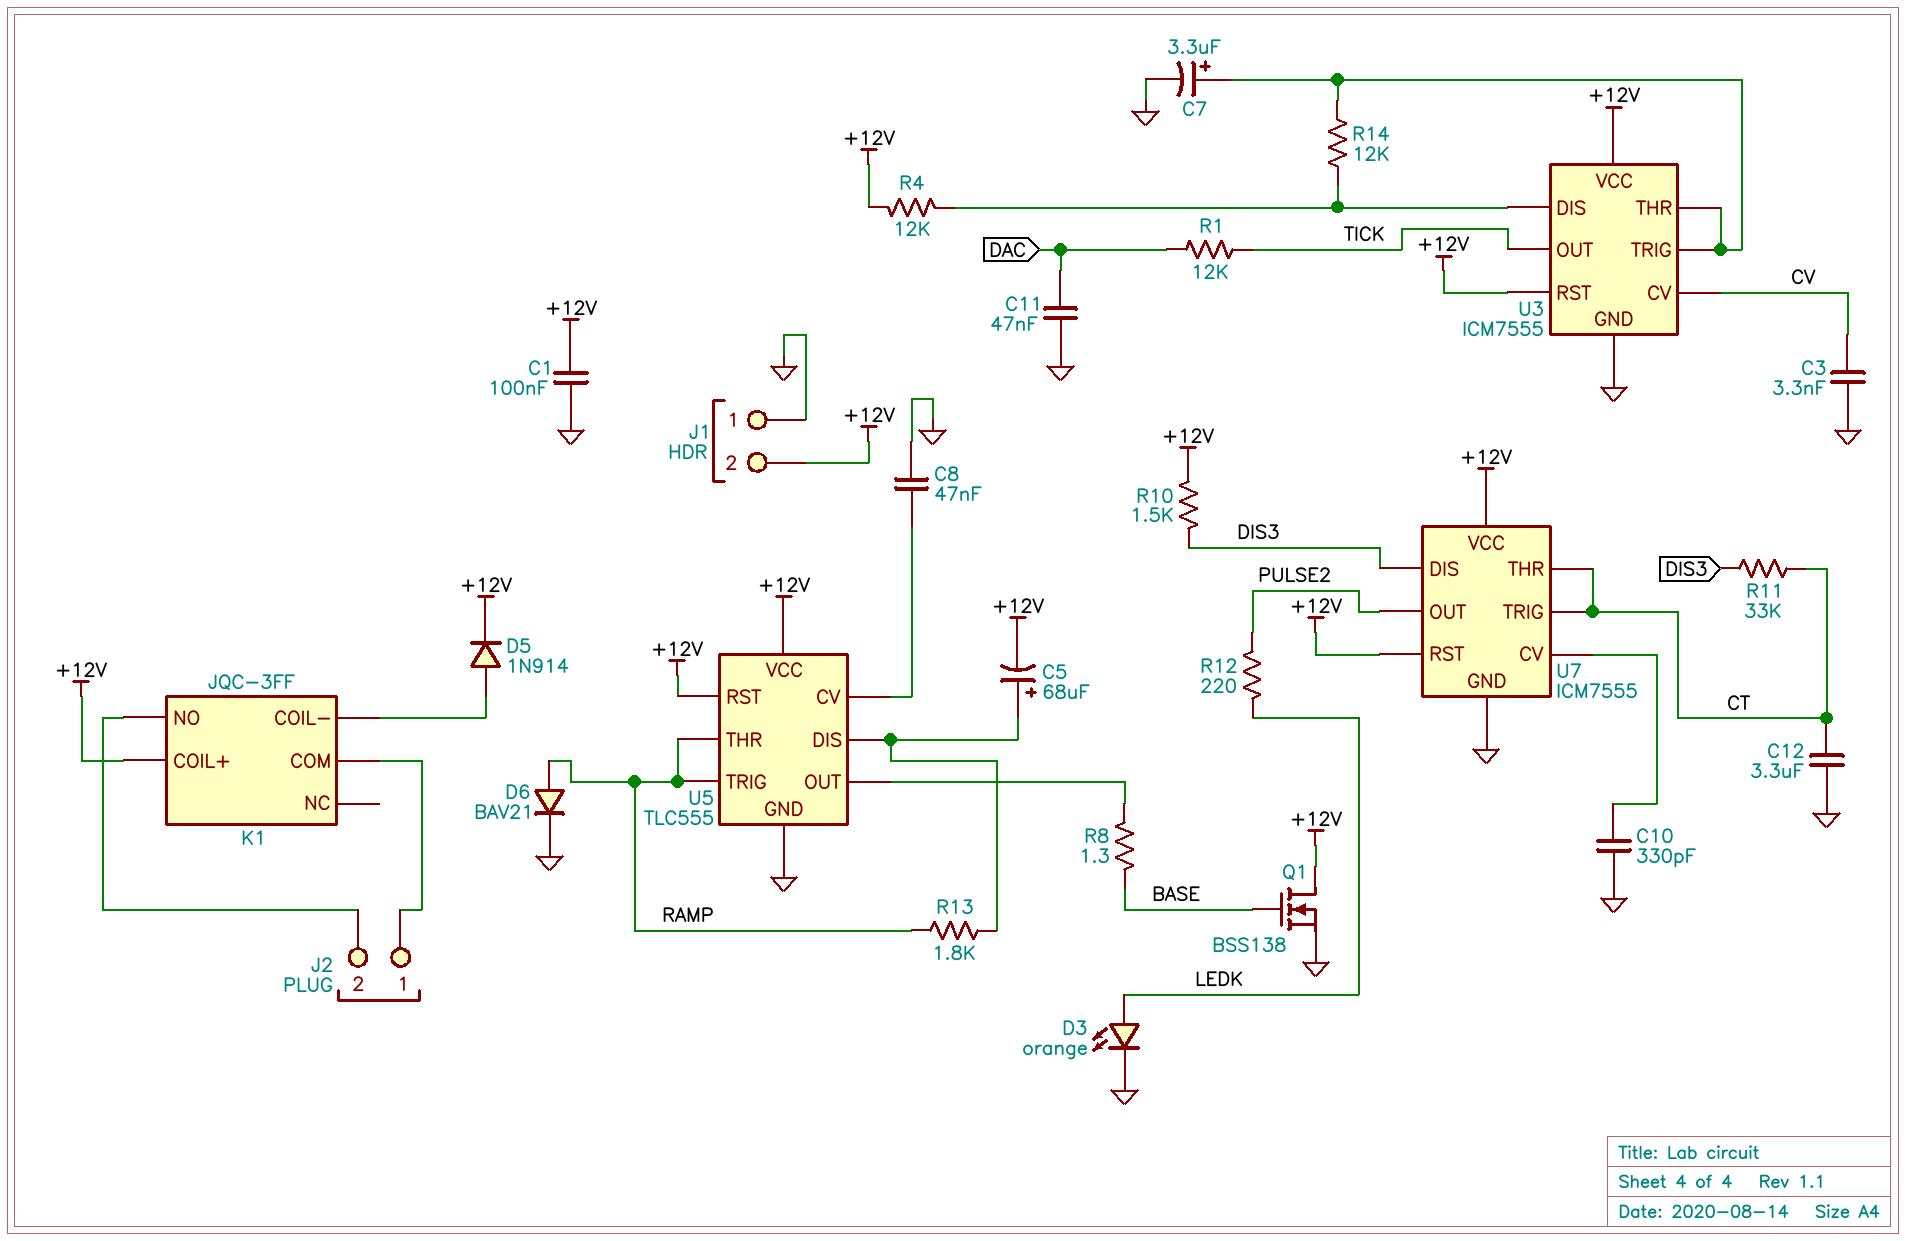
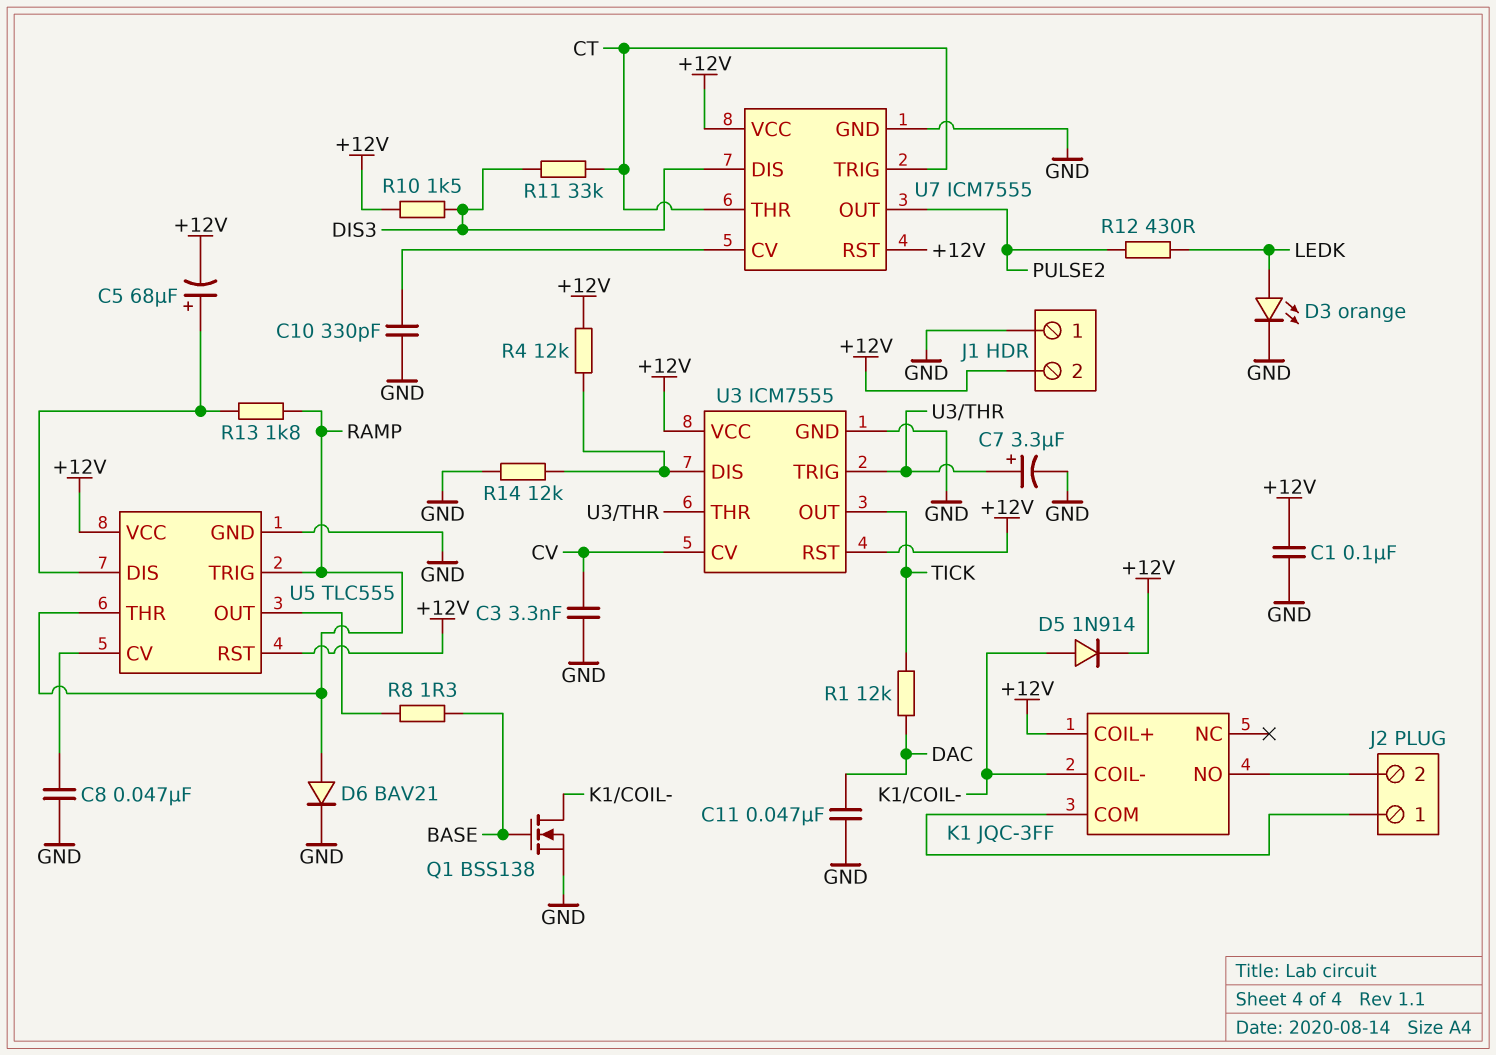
C12: 3.3uF (CT, GND) -> none
Q1: NMOS BSS138 (G BASE, D +12V, S GND) -> NMOS BSS138 (G BASE, D K1/COIL-, S GND)
R12: 220 (LEDK, PULSE2) -> 430 (LEDK, PULSE2)
R14: 12k (U3/DIS, U3/THR) -> 12k (GND, U3/DIS)

